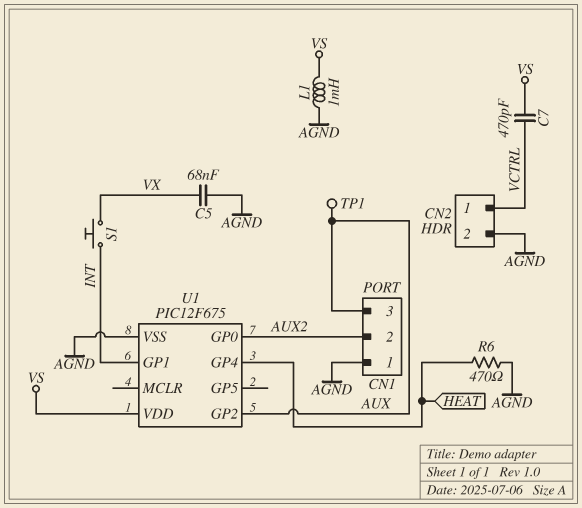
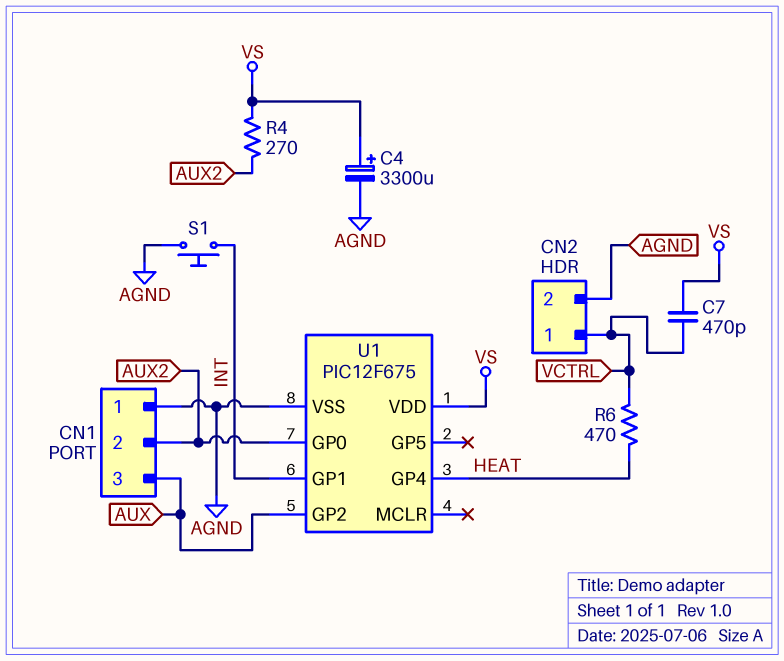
C4: none -> 3300uF (plus VS, minus AGND)
C5: 68nF (AGND, VX) -> none
L1: 1mH (AGND, VS) -> none
R4: none -> 270 (AUX2, VS)
R6: 470 (AGND, HEAT) -> 470 (HEAT, VCTRL)
S1: button (INT, VX) -> button (AGND, INT)
TP1: test point (AUX) -> none

